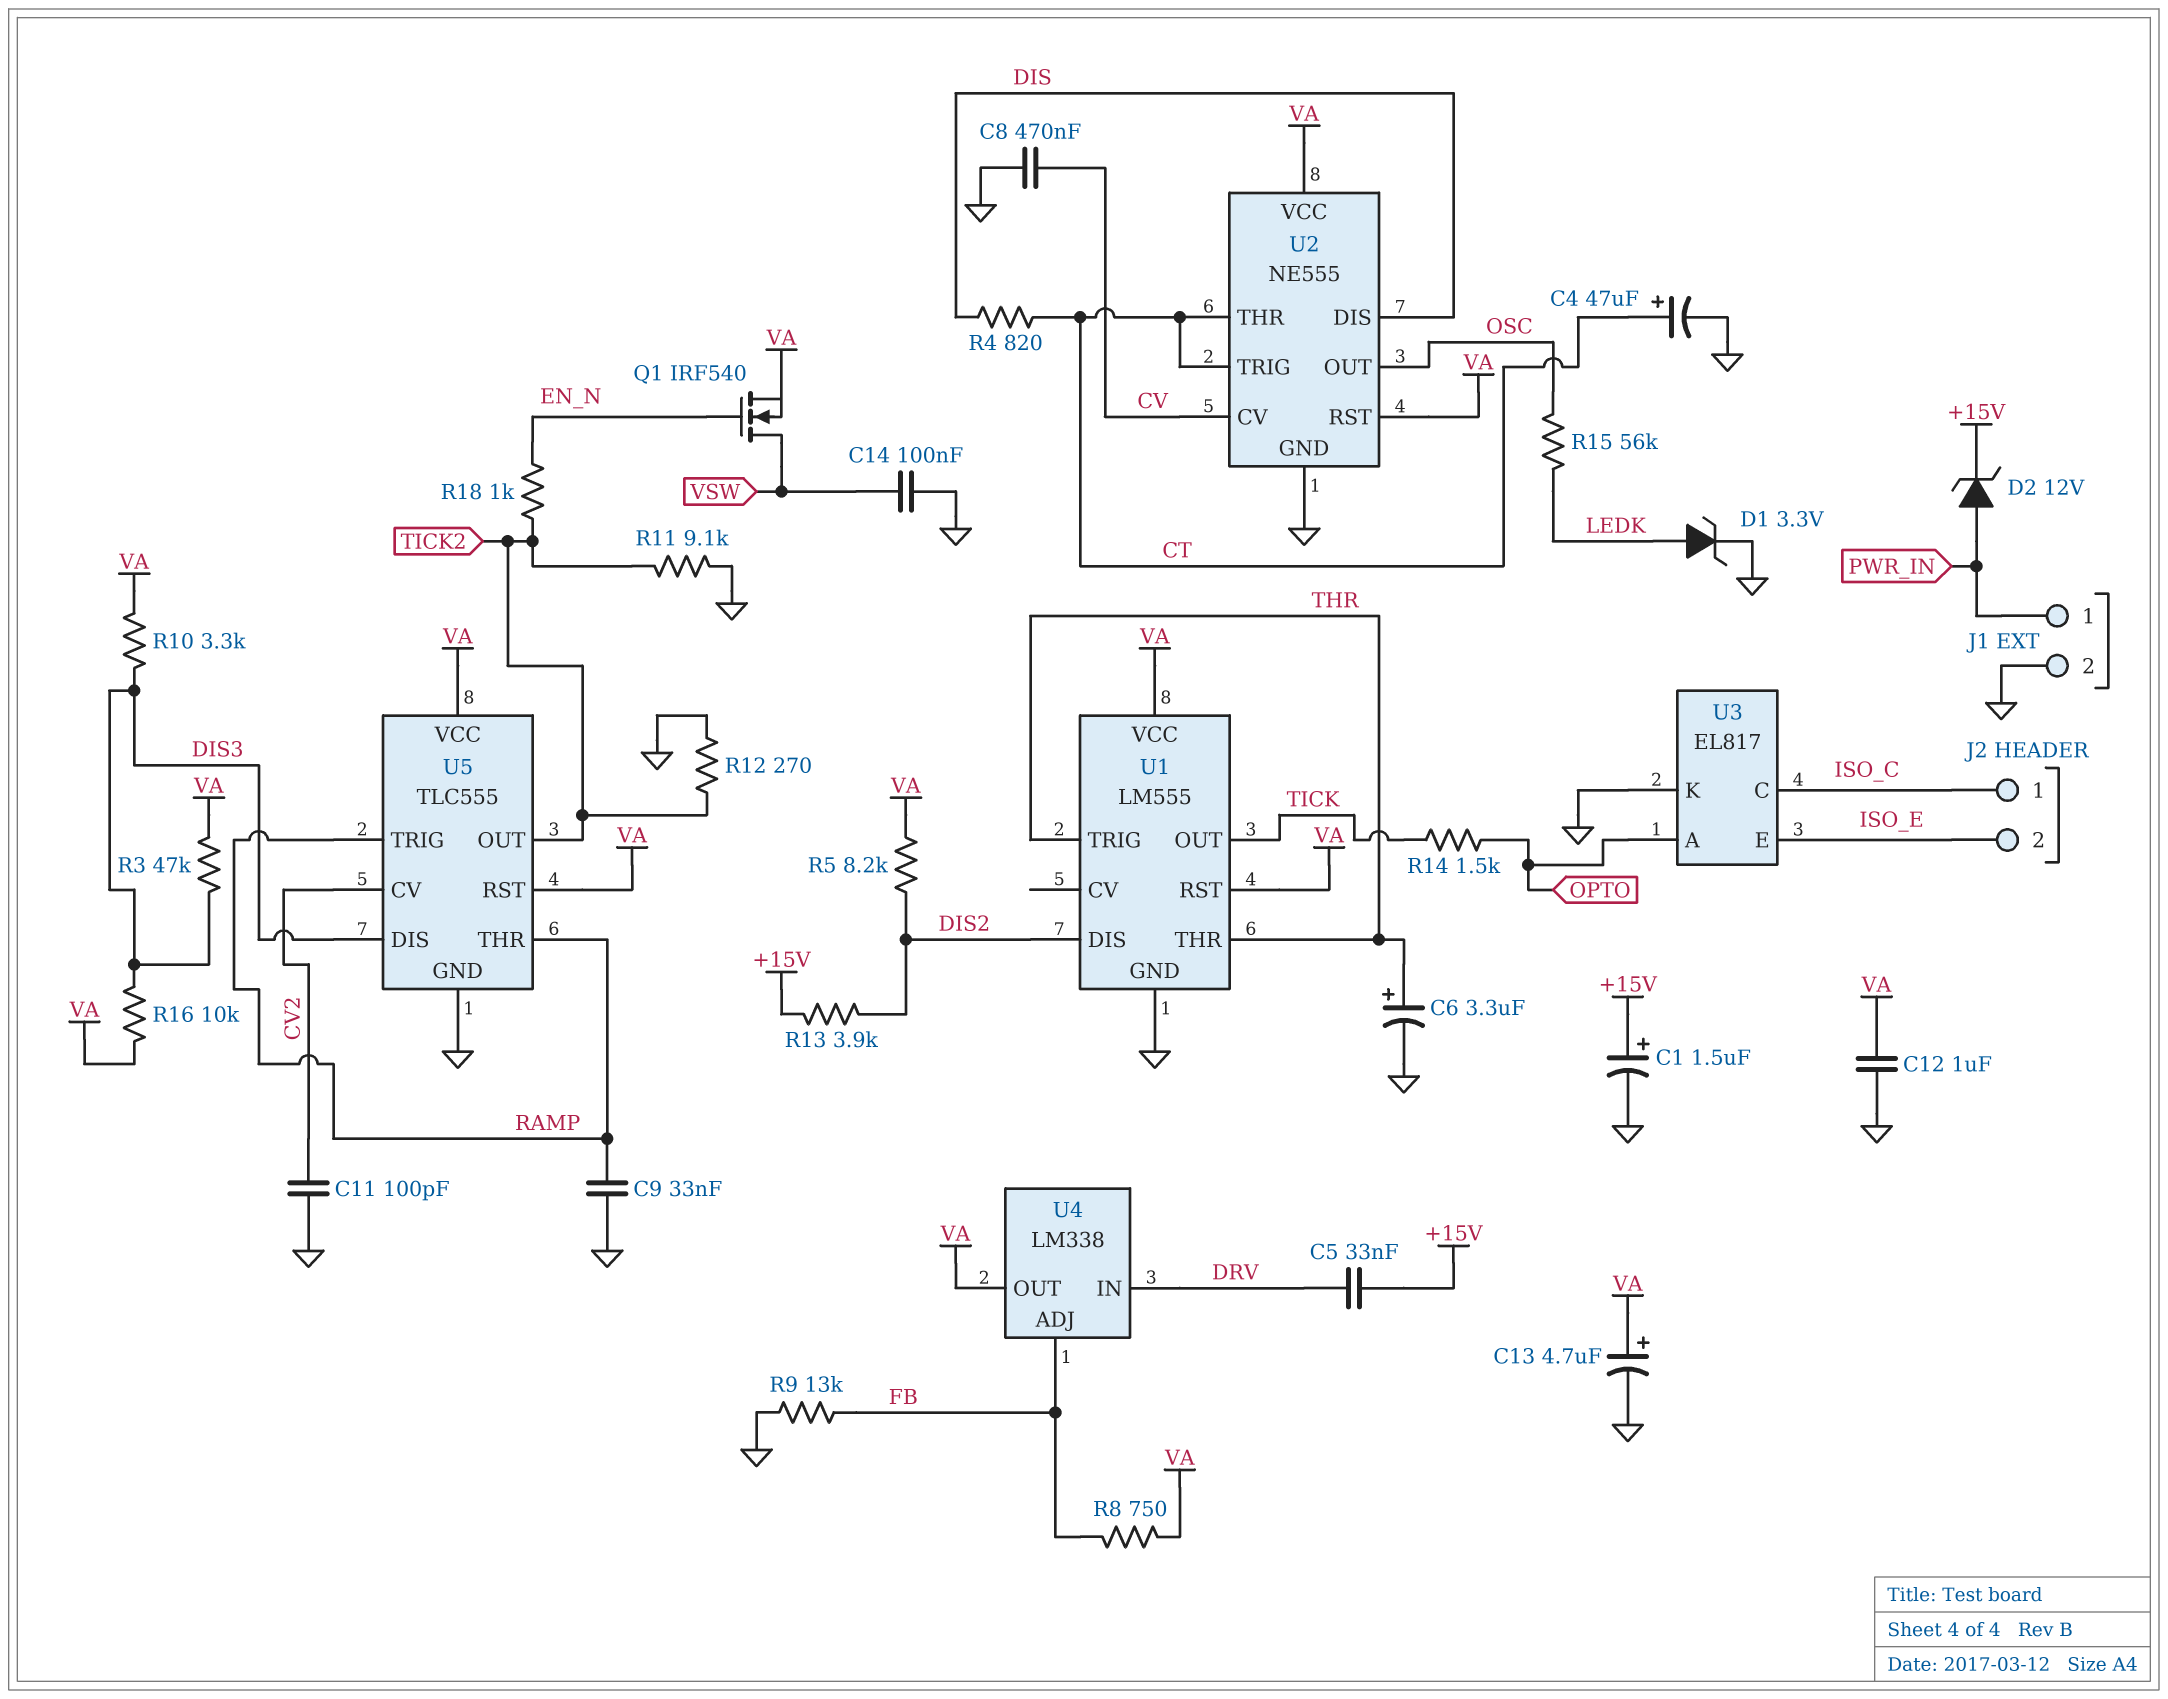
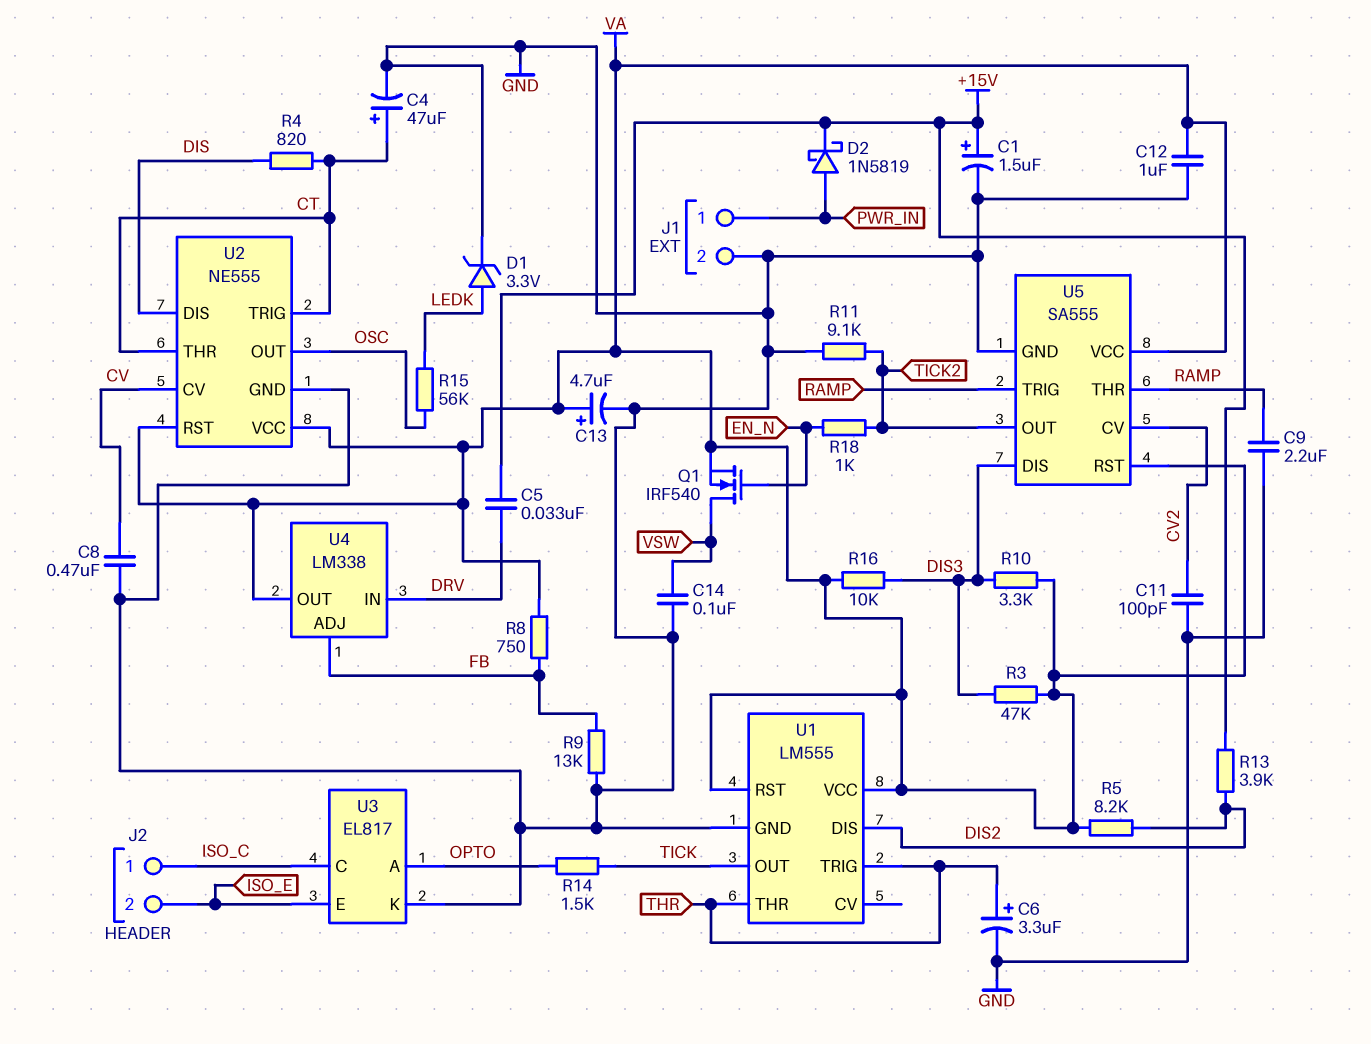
C9: 33nF (GND, RAMP) -> 2.2uF (GND, RAMP)
D2: zener 12V (A PWR_IN, K +15V) -> schottky 1N5819 (A PWR_IN, K +15V)
R12: 270 (GND, TICK2) -> none
U5: TLC555 -> SA555

